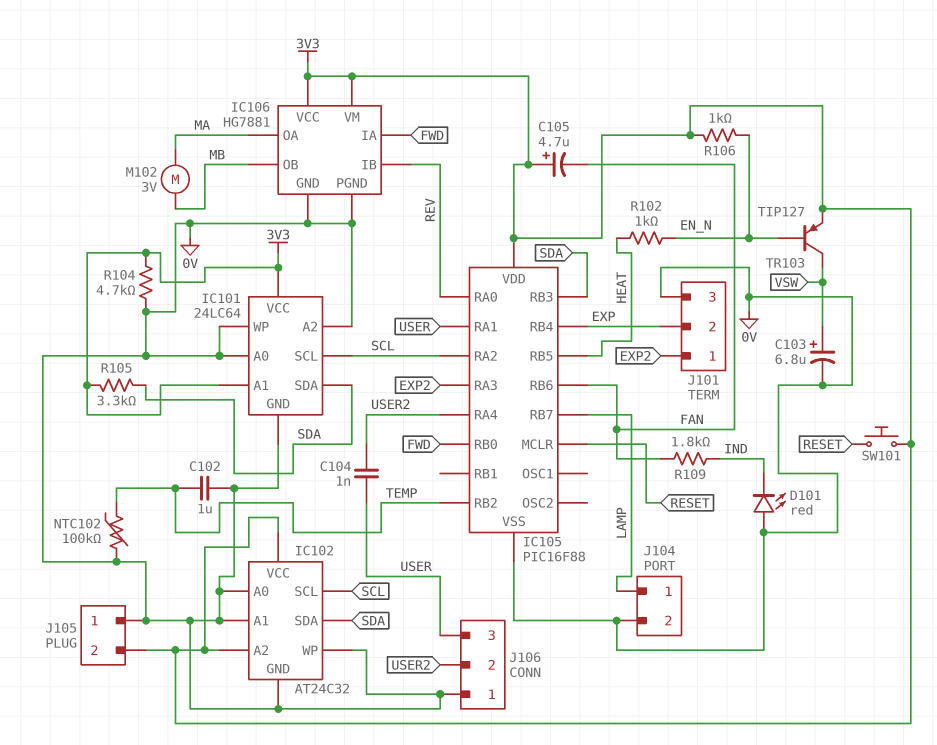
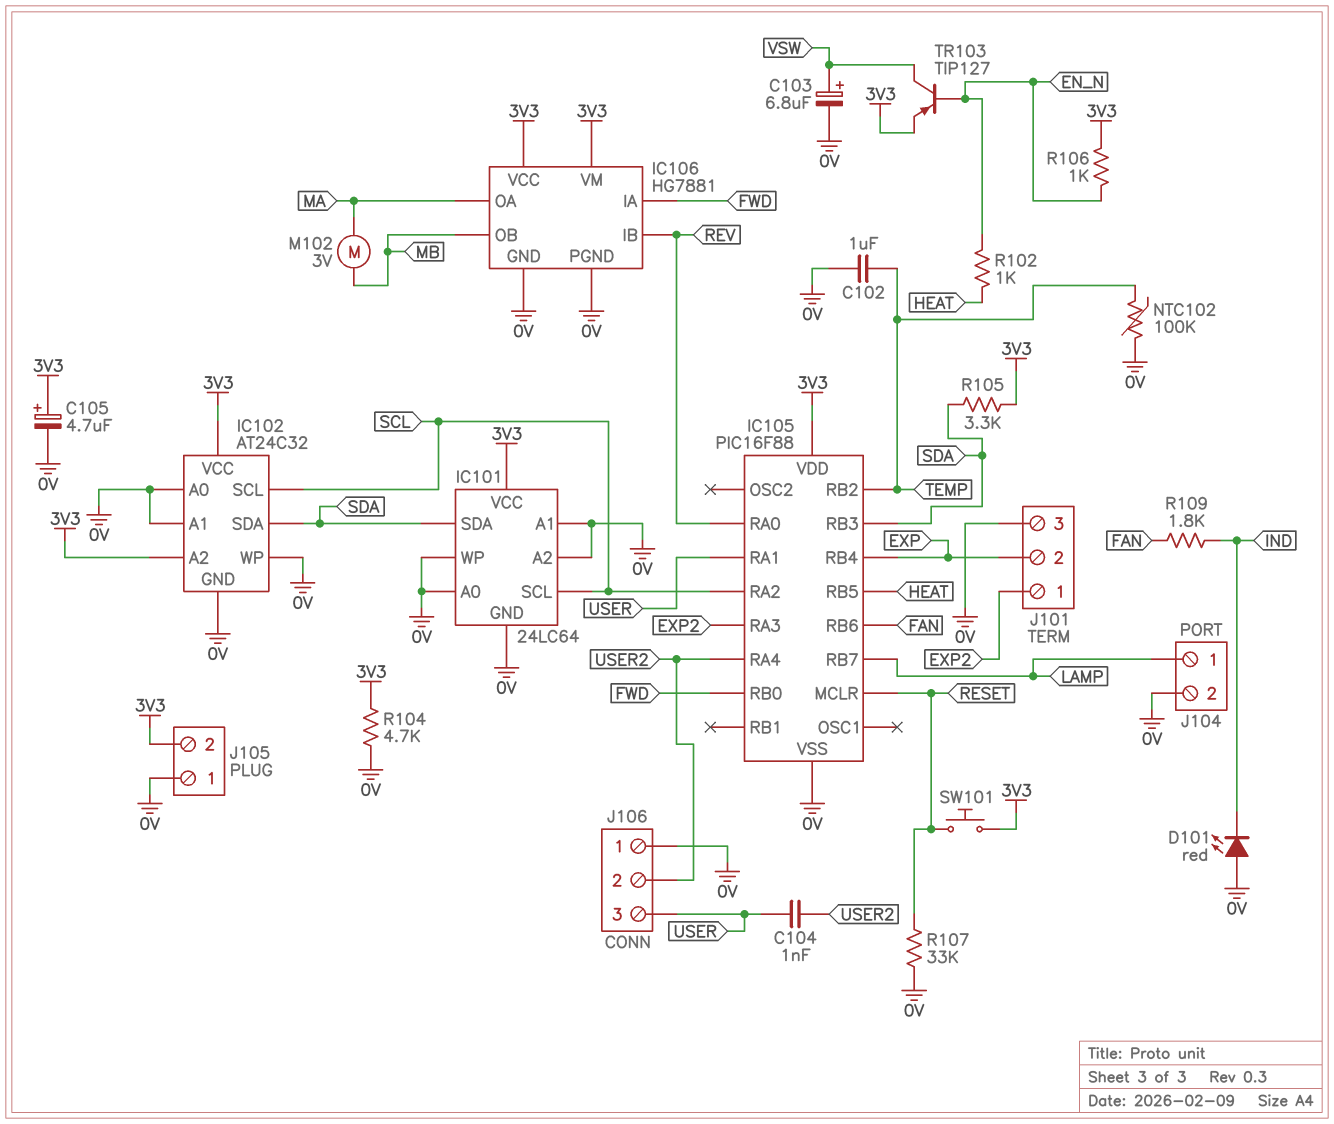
C105: 4.7uF (plus 3V3, minus FAN) -> 4.7uF (plus 3V3, minus 0V)
IC101 pin A1: 3V3 -> 0V
R107: none -> 33k (0V, RESET)

